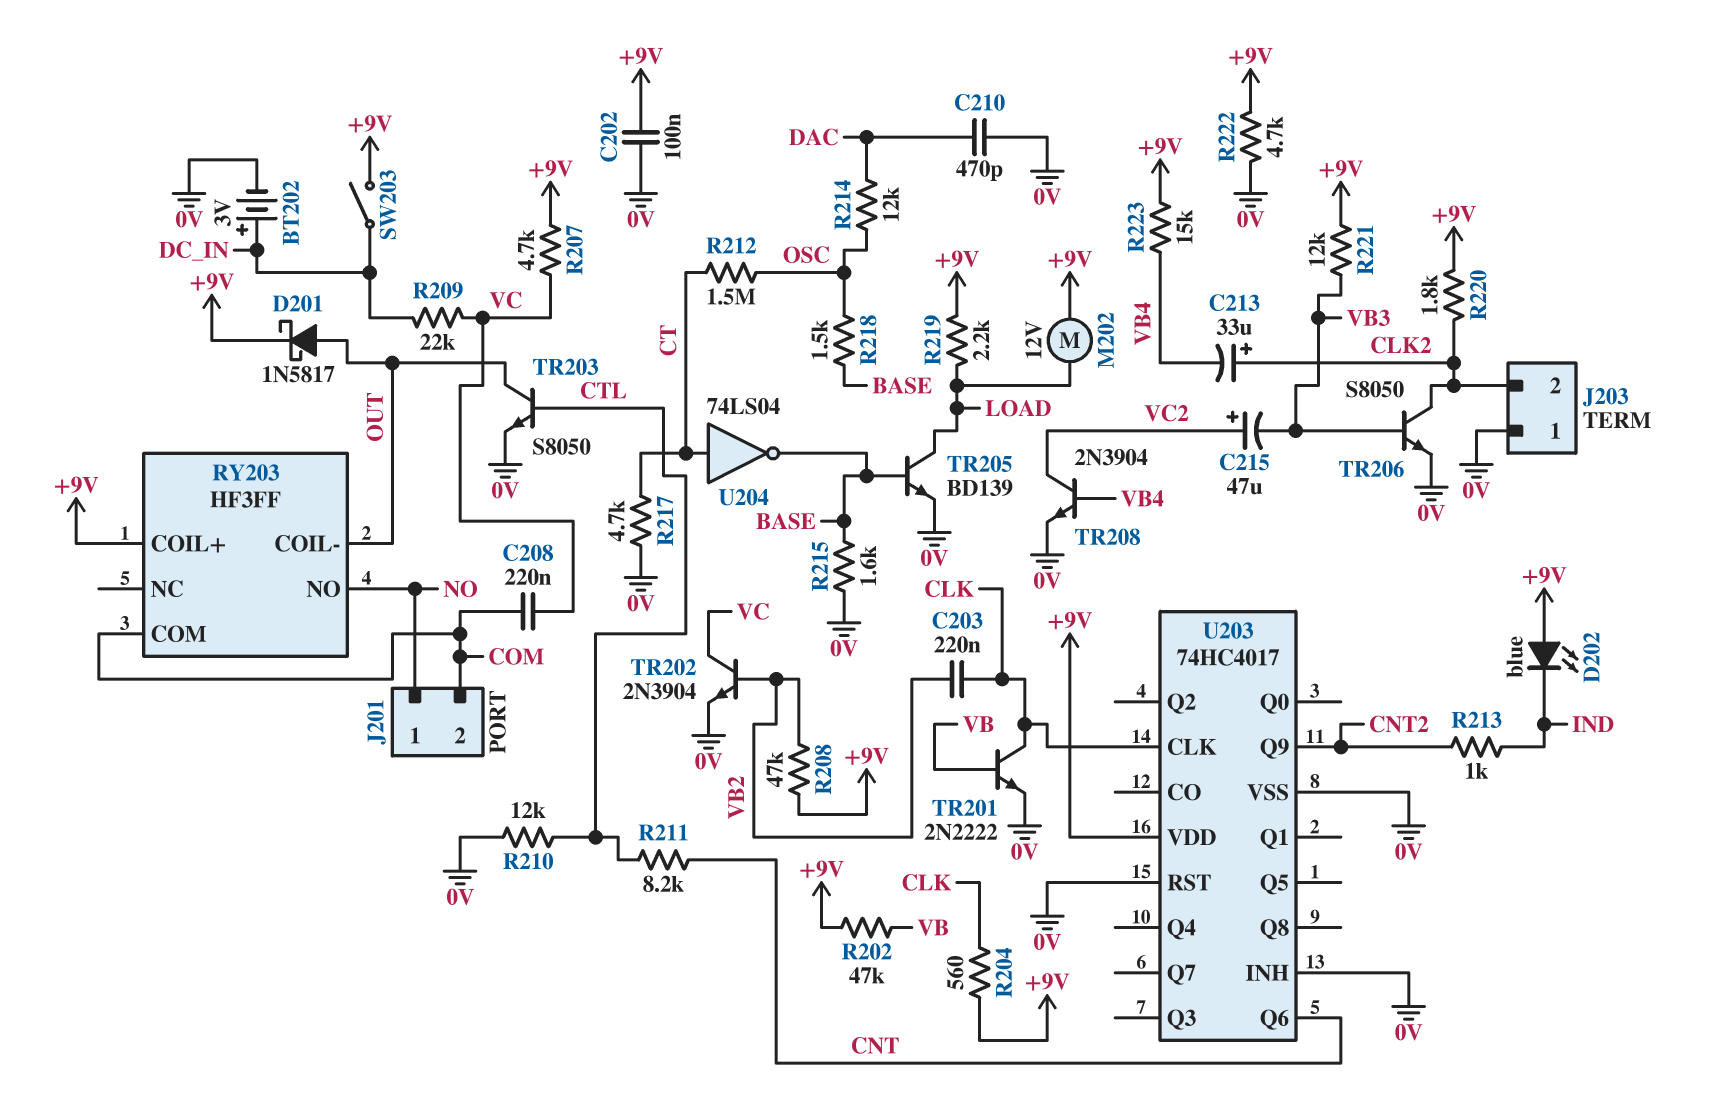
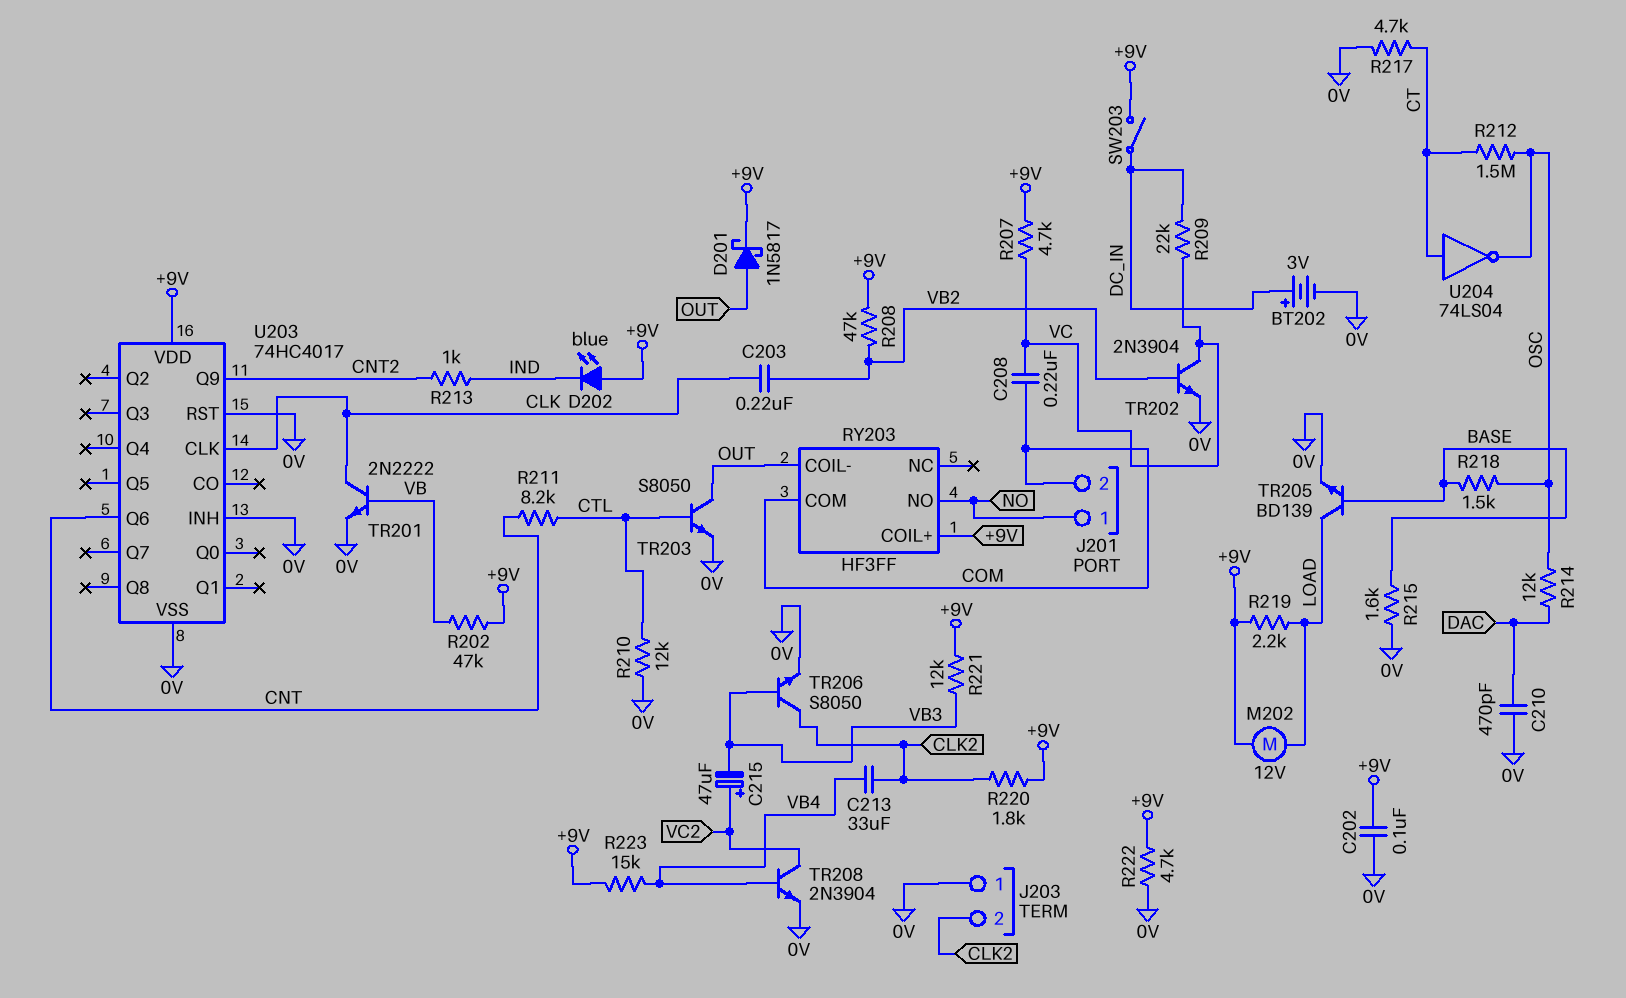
C213: 33uF (plus CLK2, minus VB4) -> 33uF (CLK2, VB4)
R204: 560 (+9V, CLK) -> none
U204: NOT 74LS04 (in CT, out BASE) -> NOT 74LS04 (in CT, out OSC)

